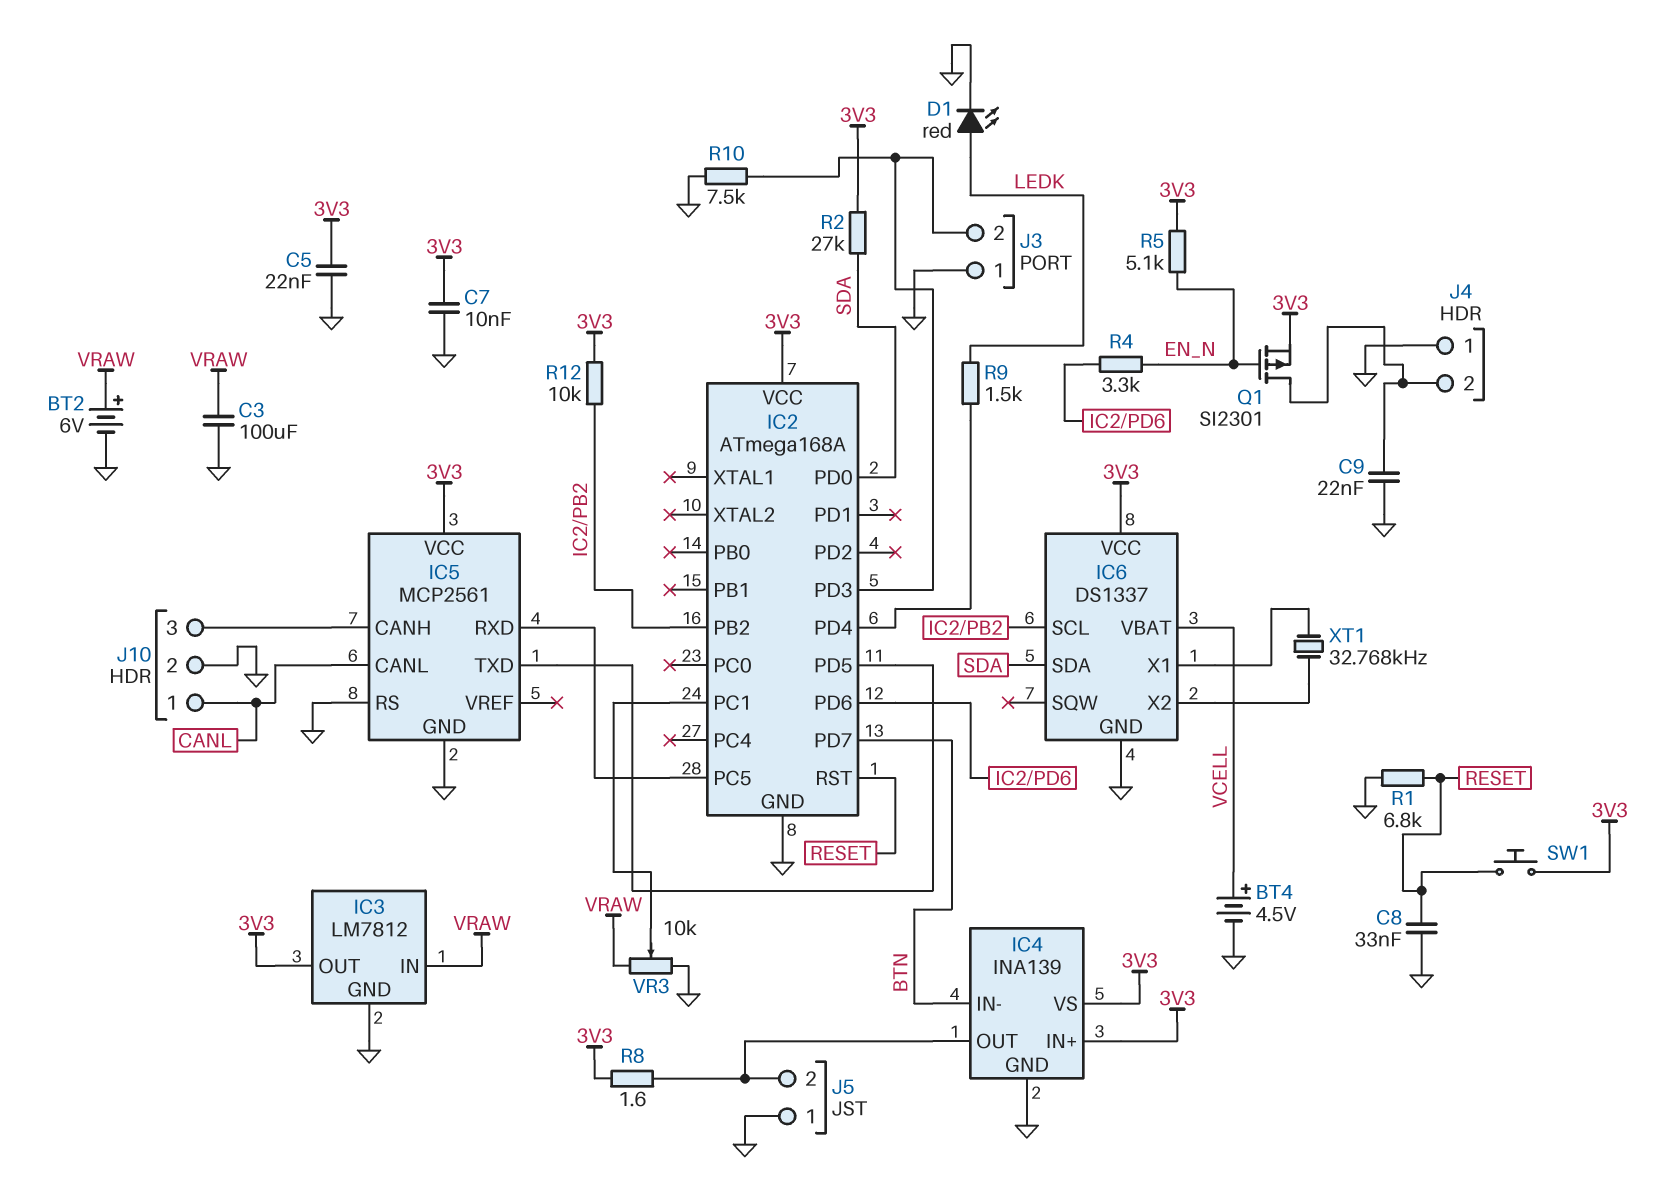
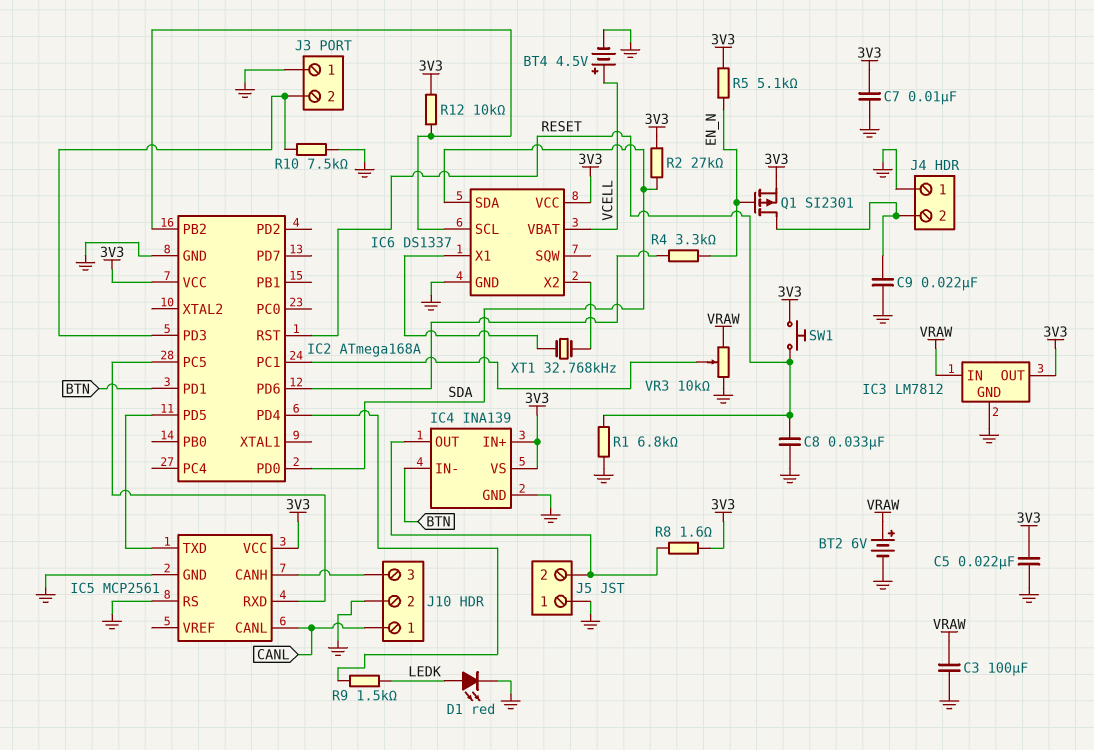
IC2 pin PD1: none -> BTN
IC2 pin PD7: BTN -> none

